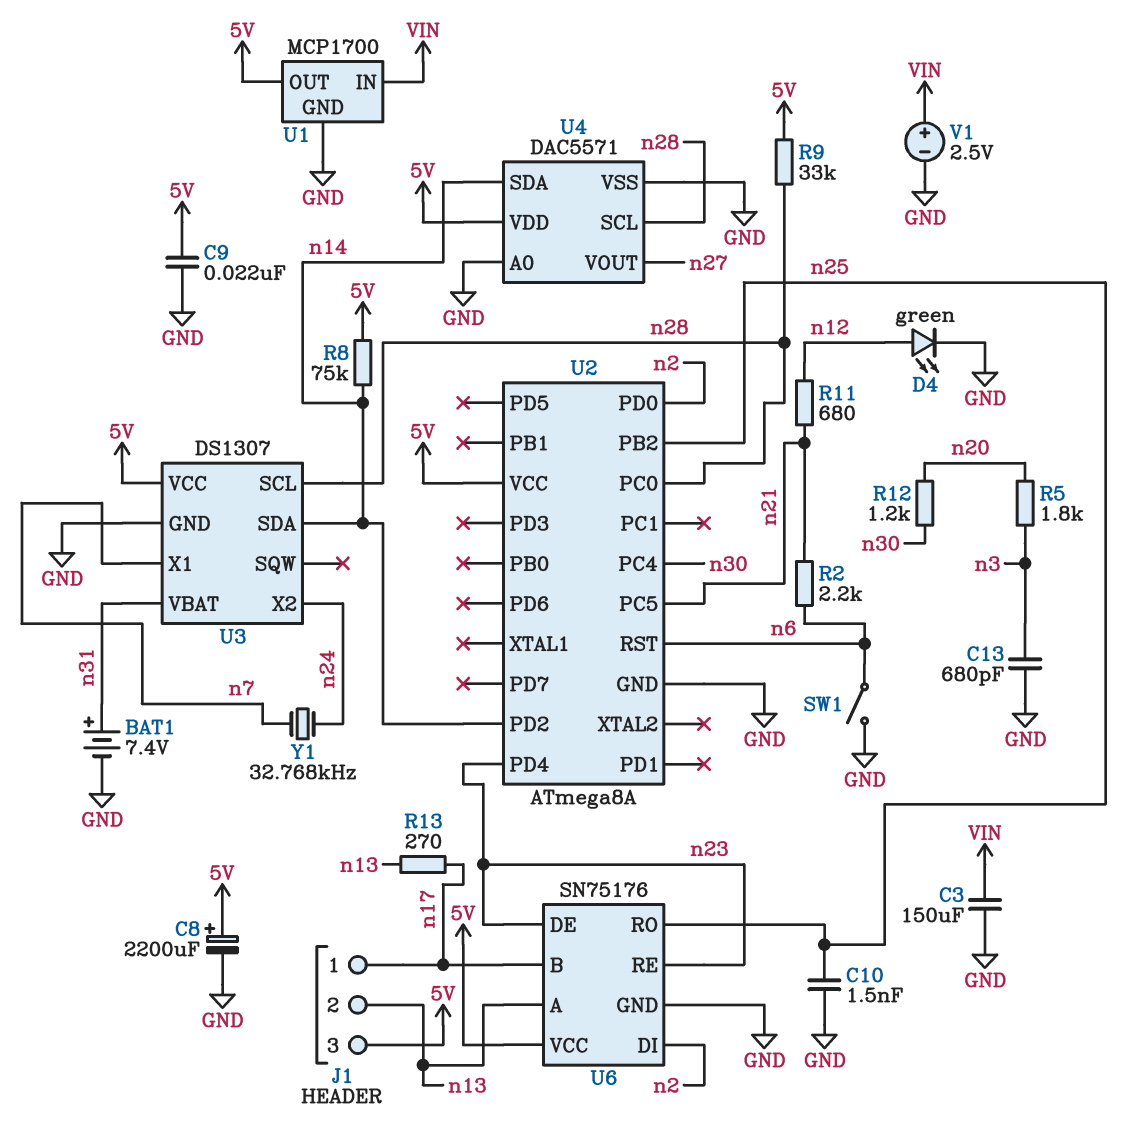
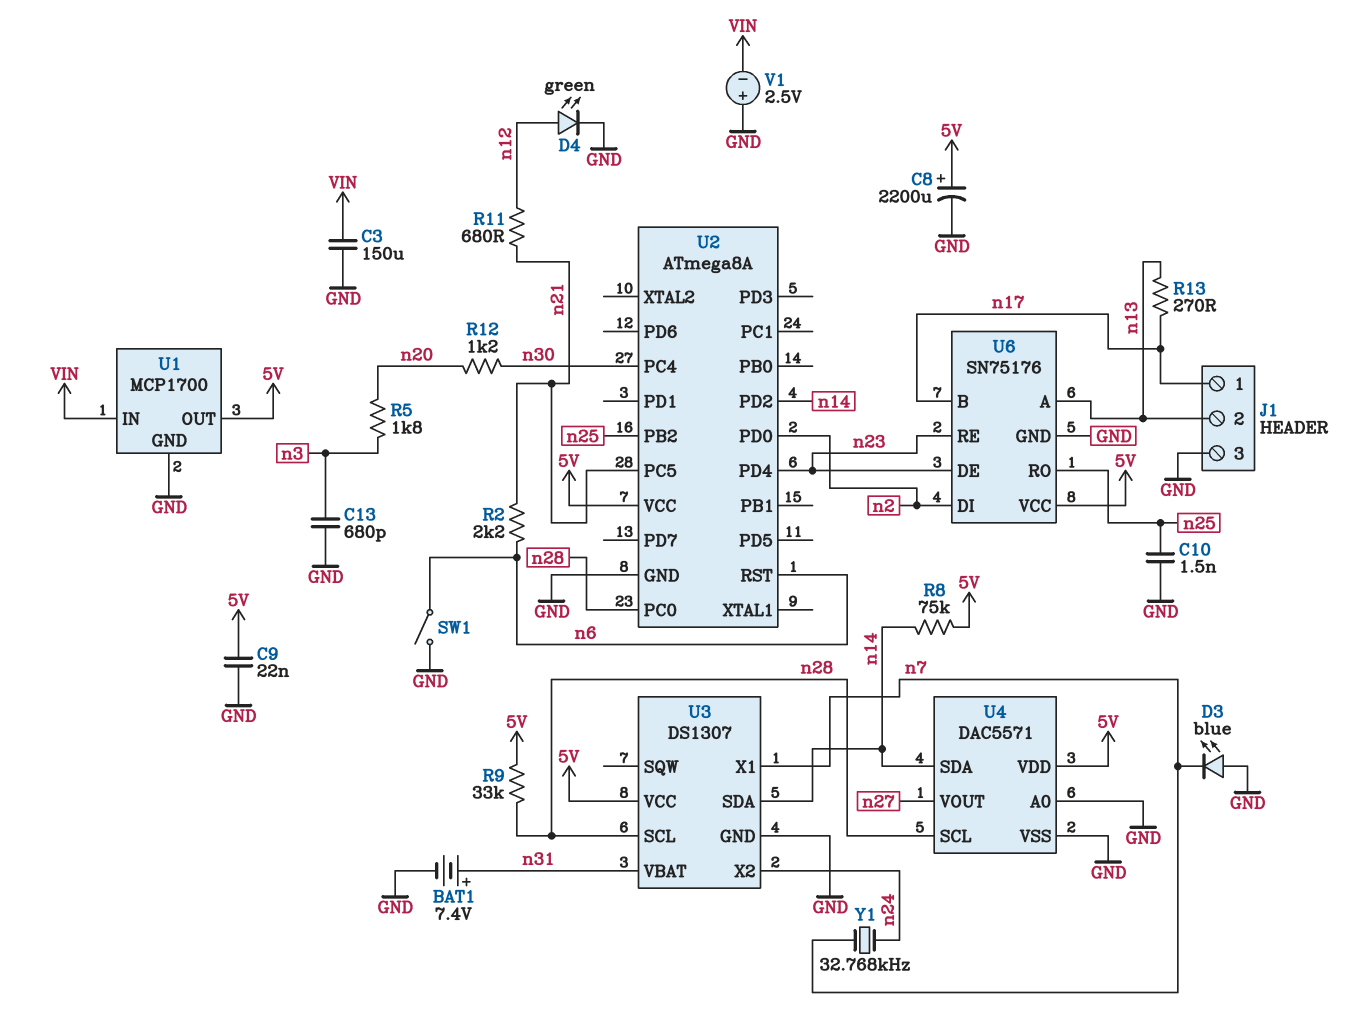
D3: none -> LED blue (A GND, K n7)
J1 pin 3: 5V -> GND
V1: 2.5V (plus VIN, minus GND) -> 2.5V (plus GND, minus VIN)

